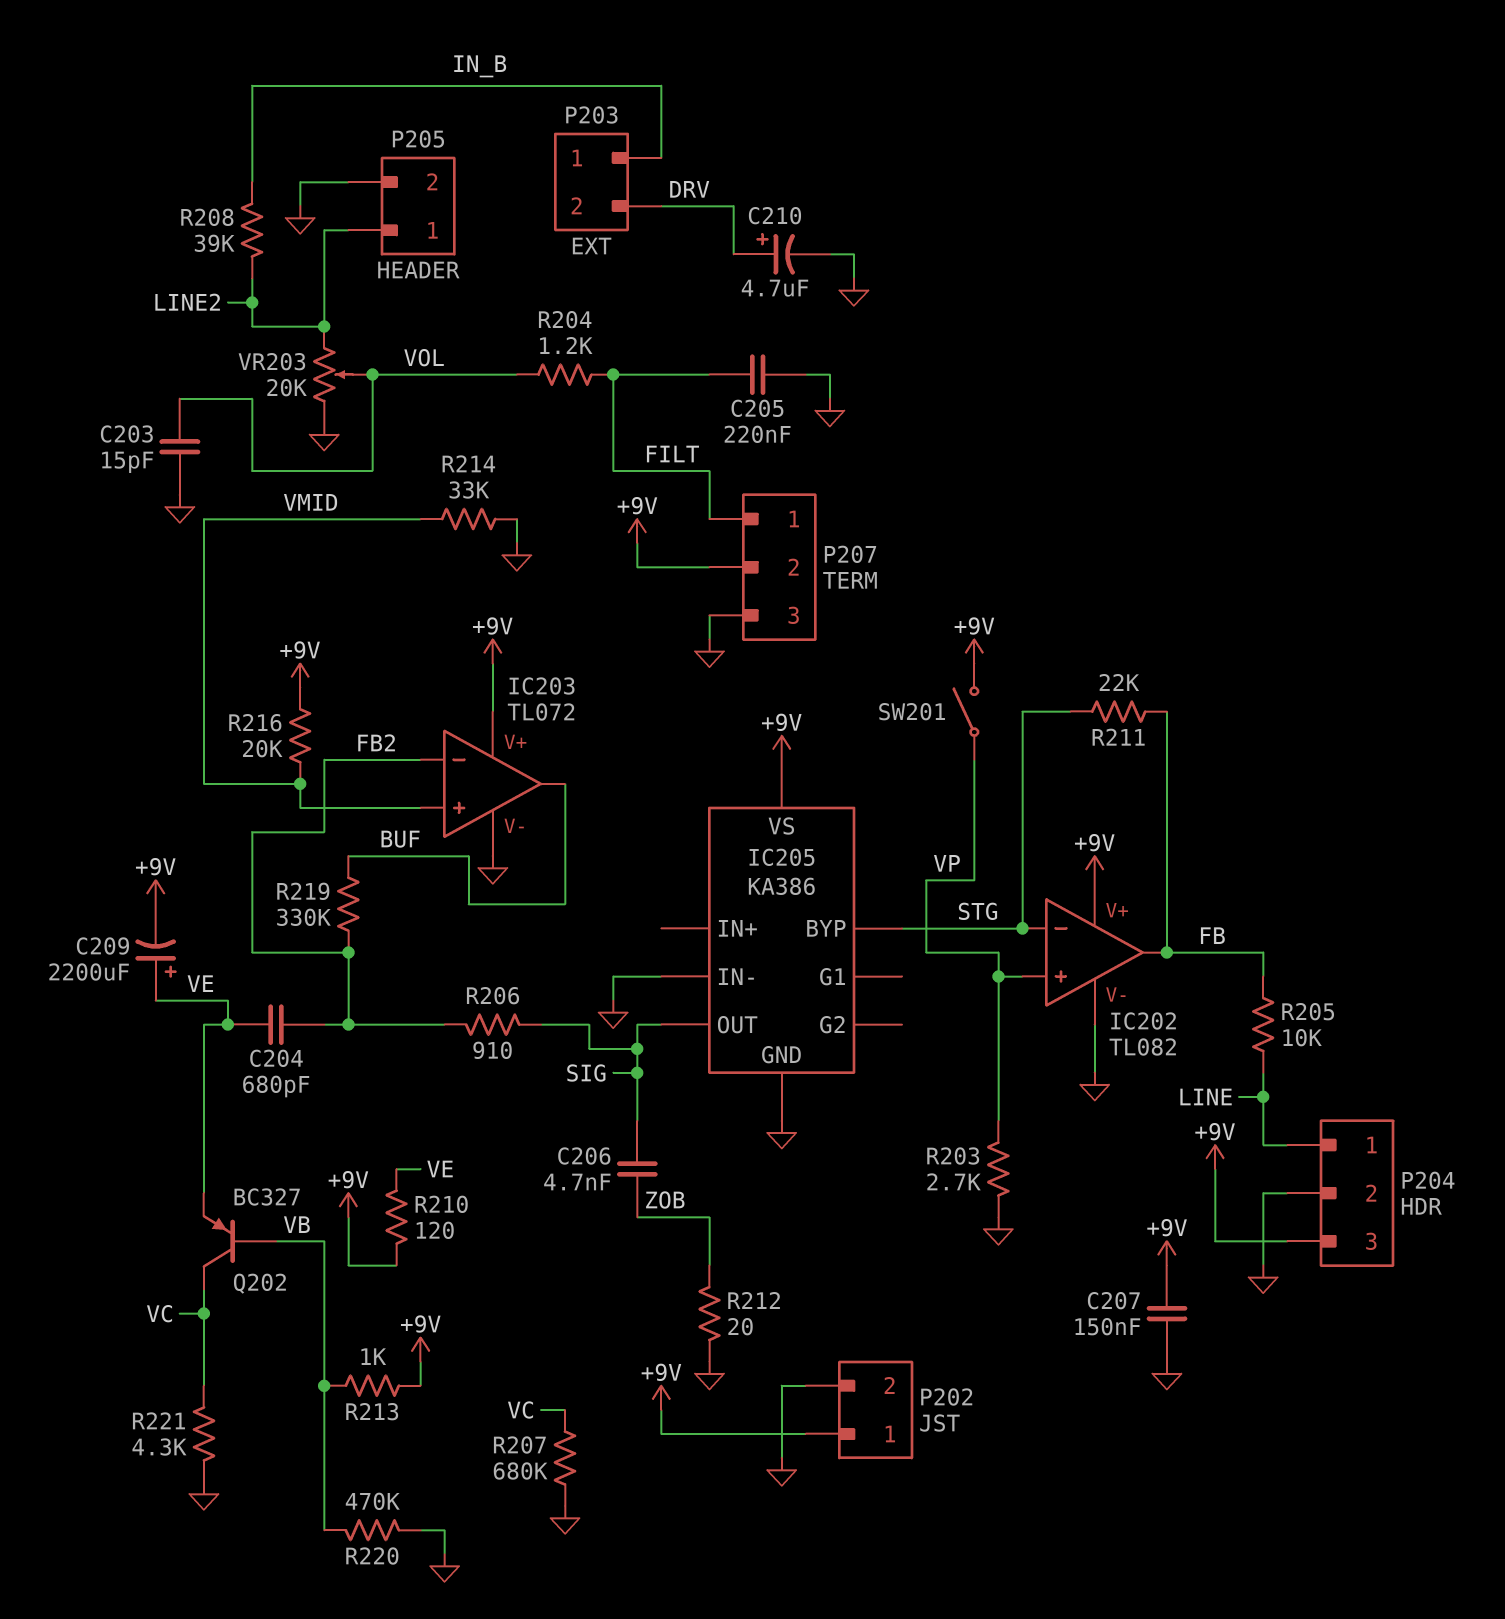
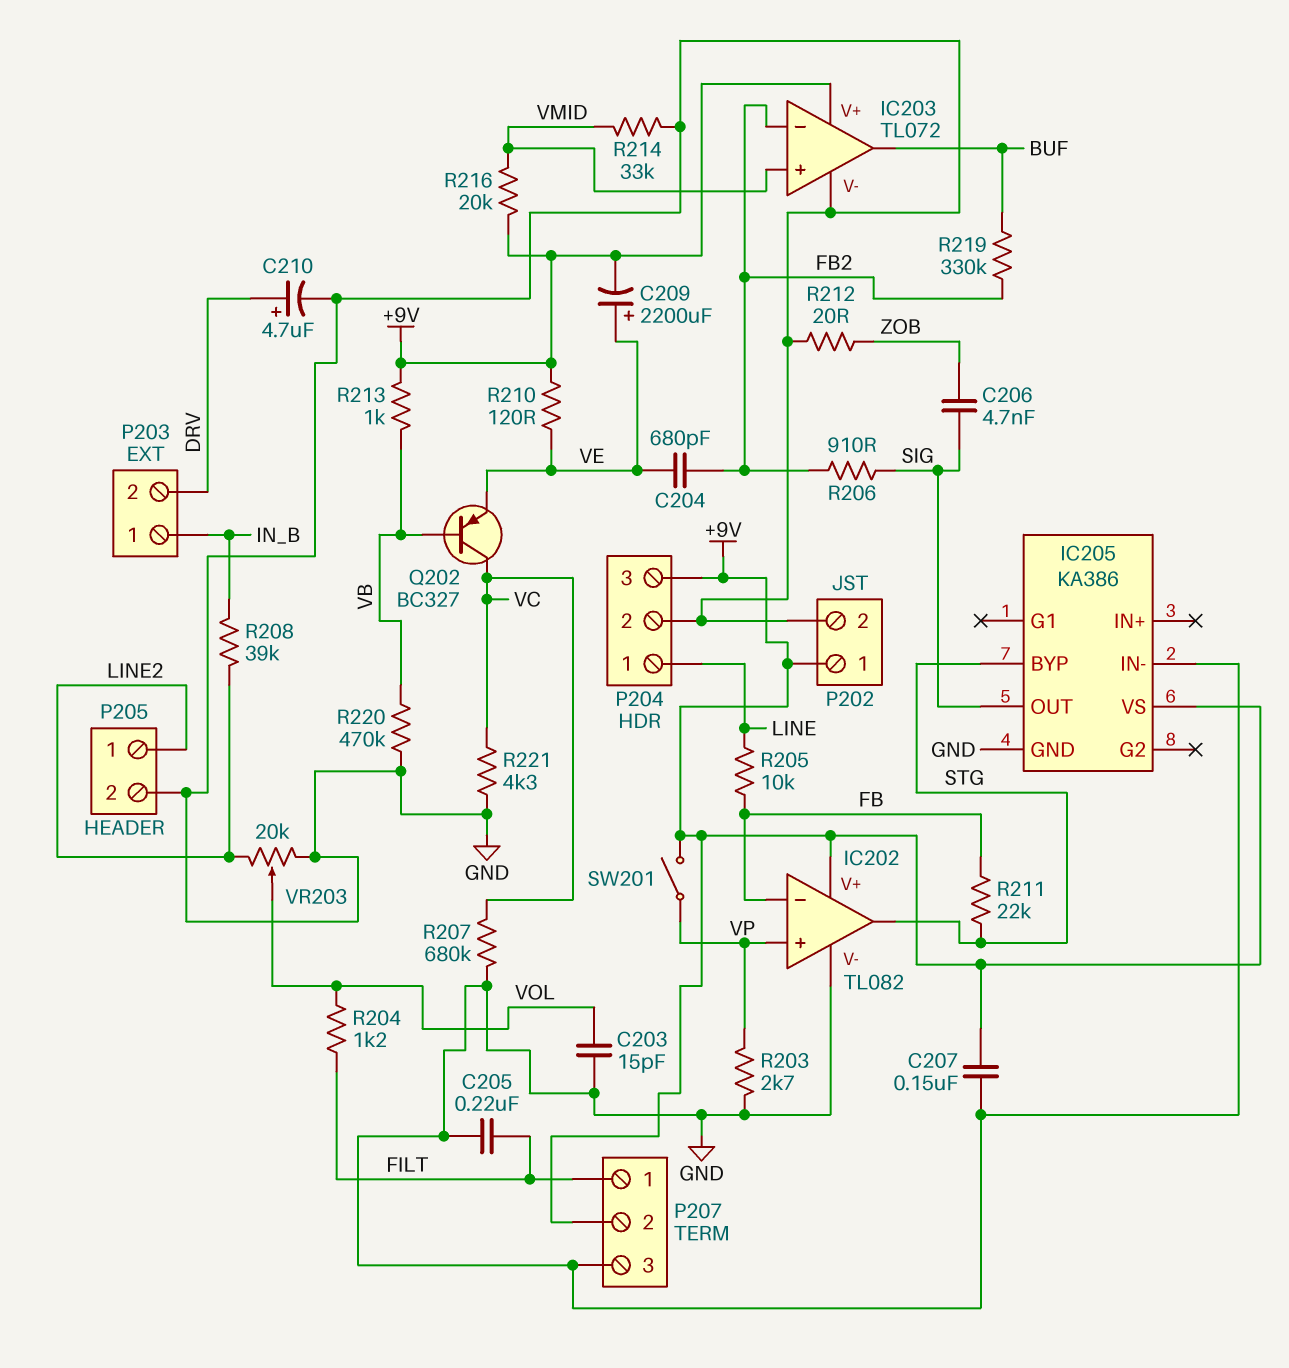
IC202 pin in-: STG -> FB
IC202 pin out: FB -> STG

